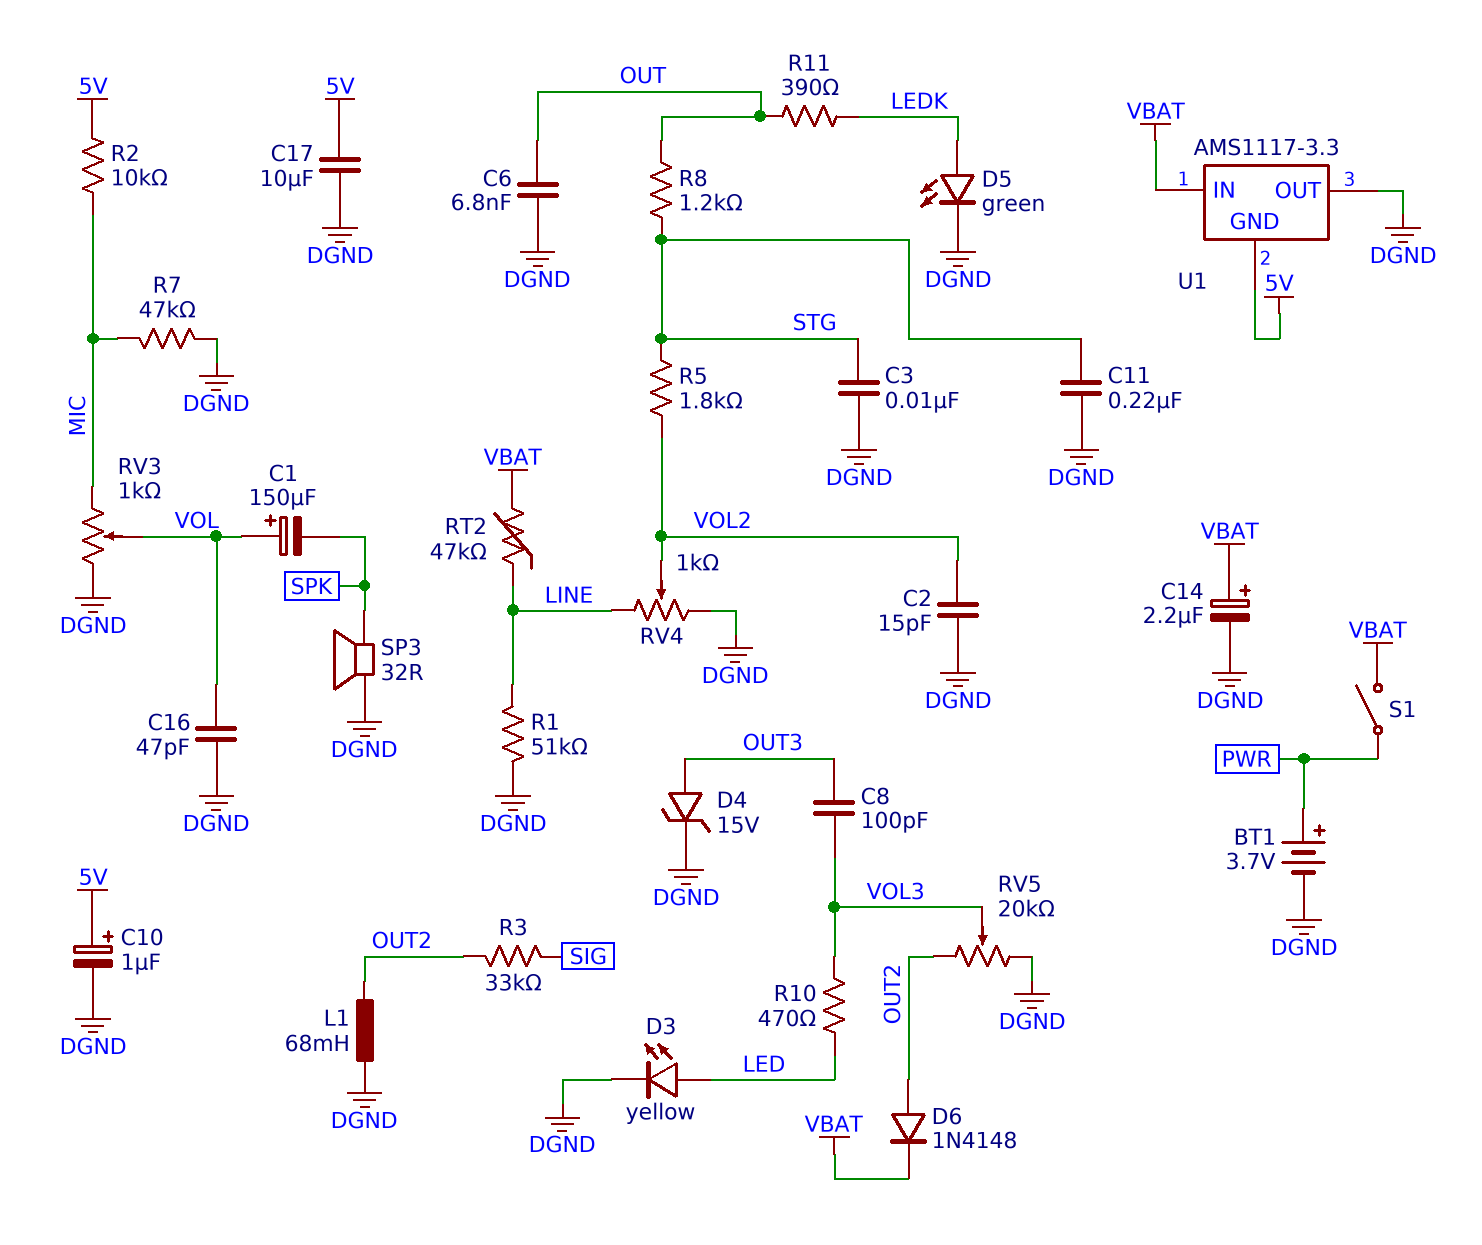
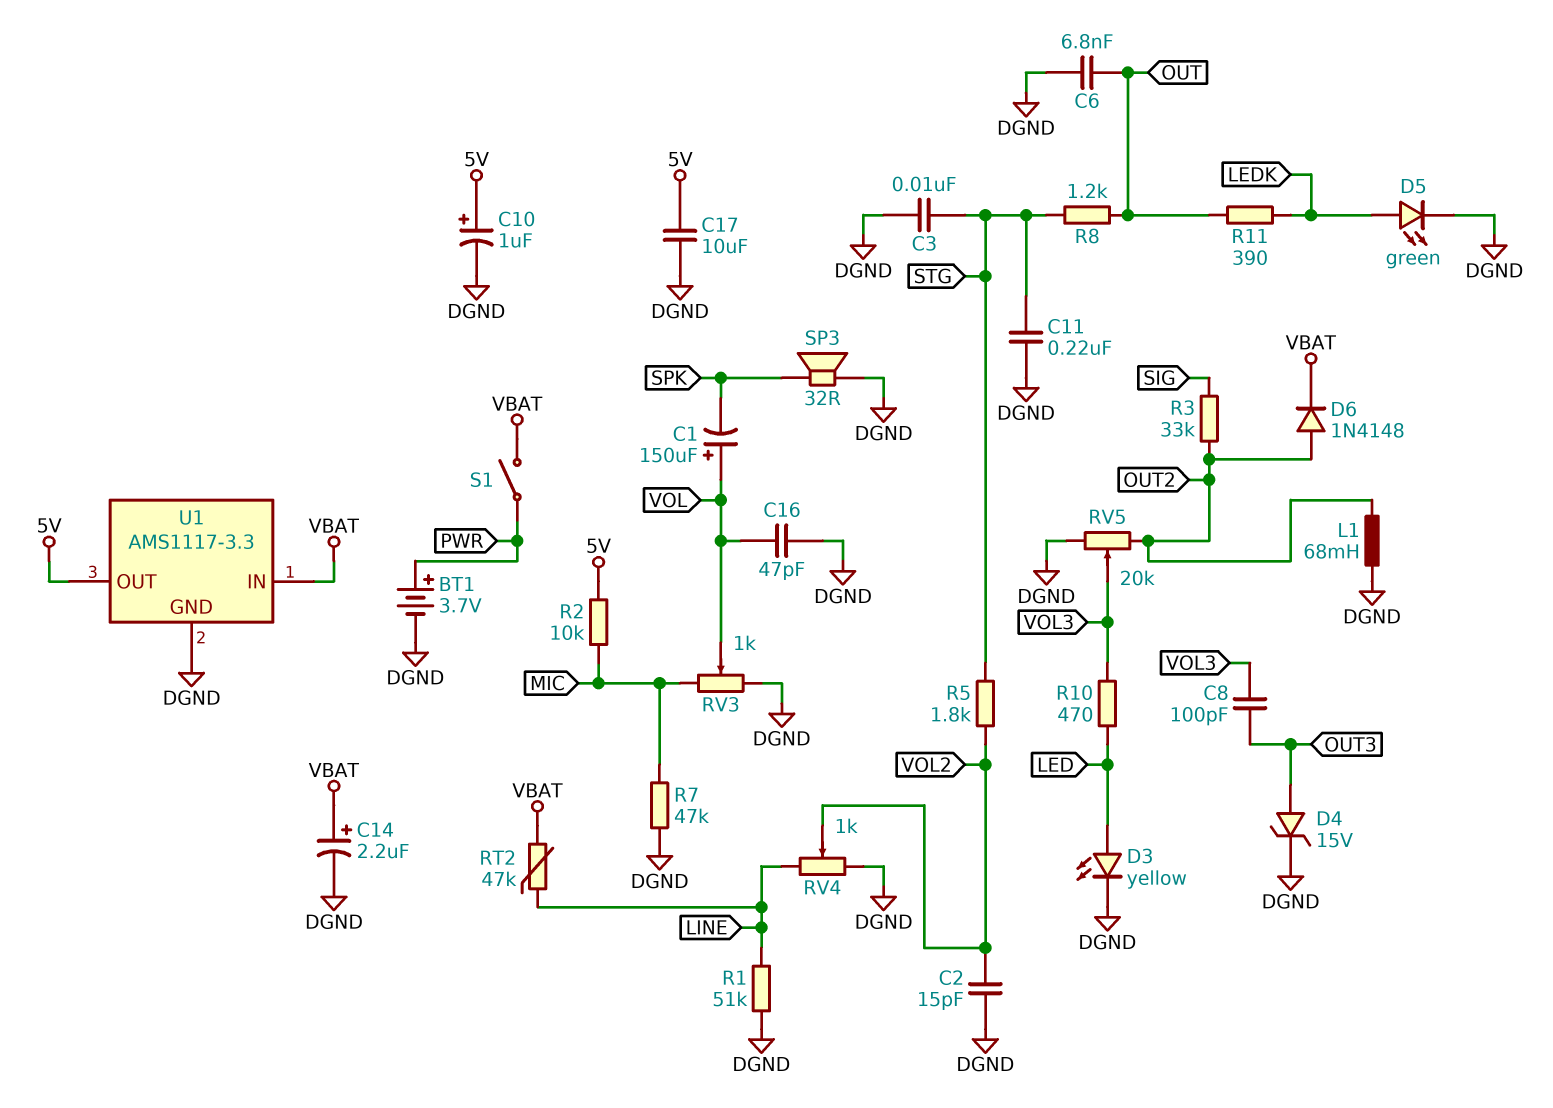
U1 pin GND: 5V -> DGND
U1 pin OUT: DGND -> 5V

